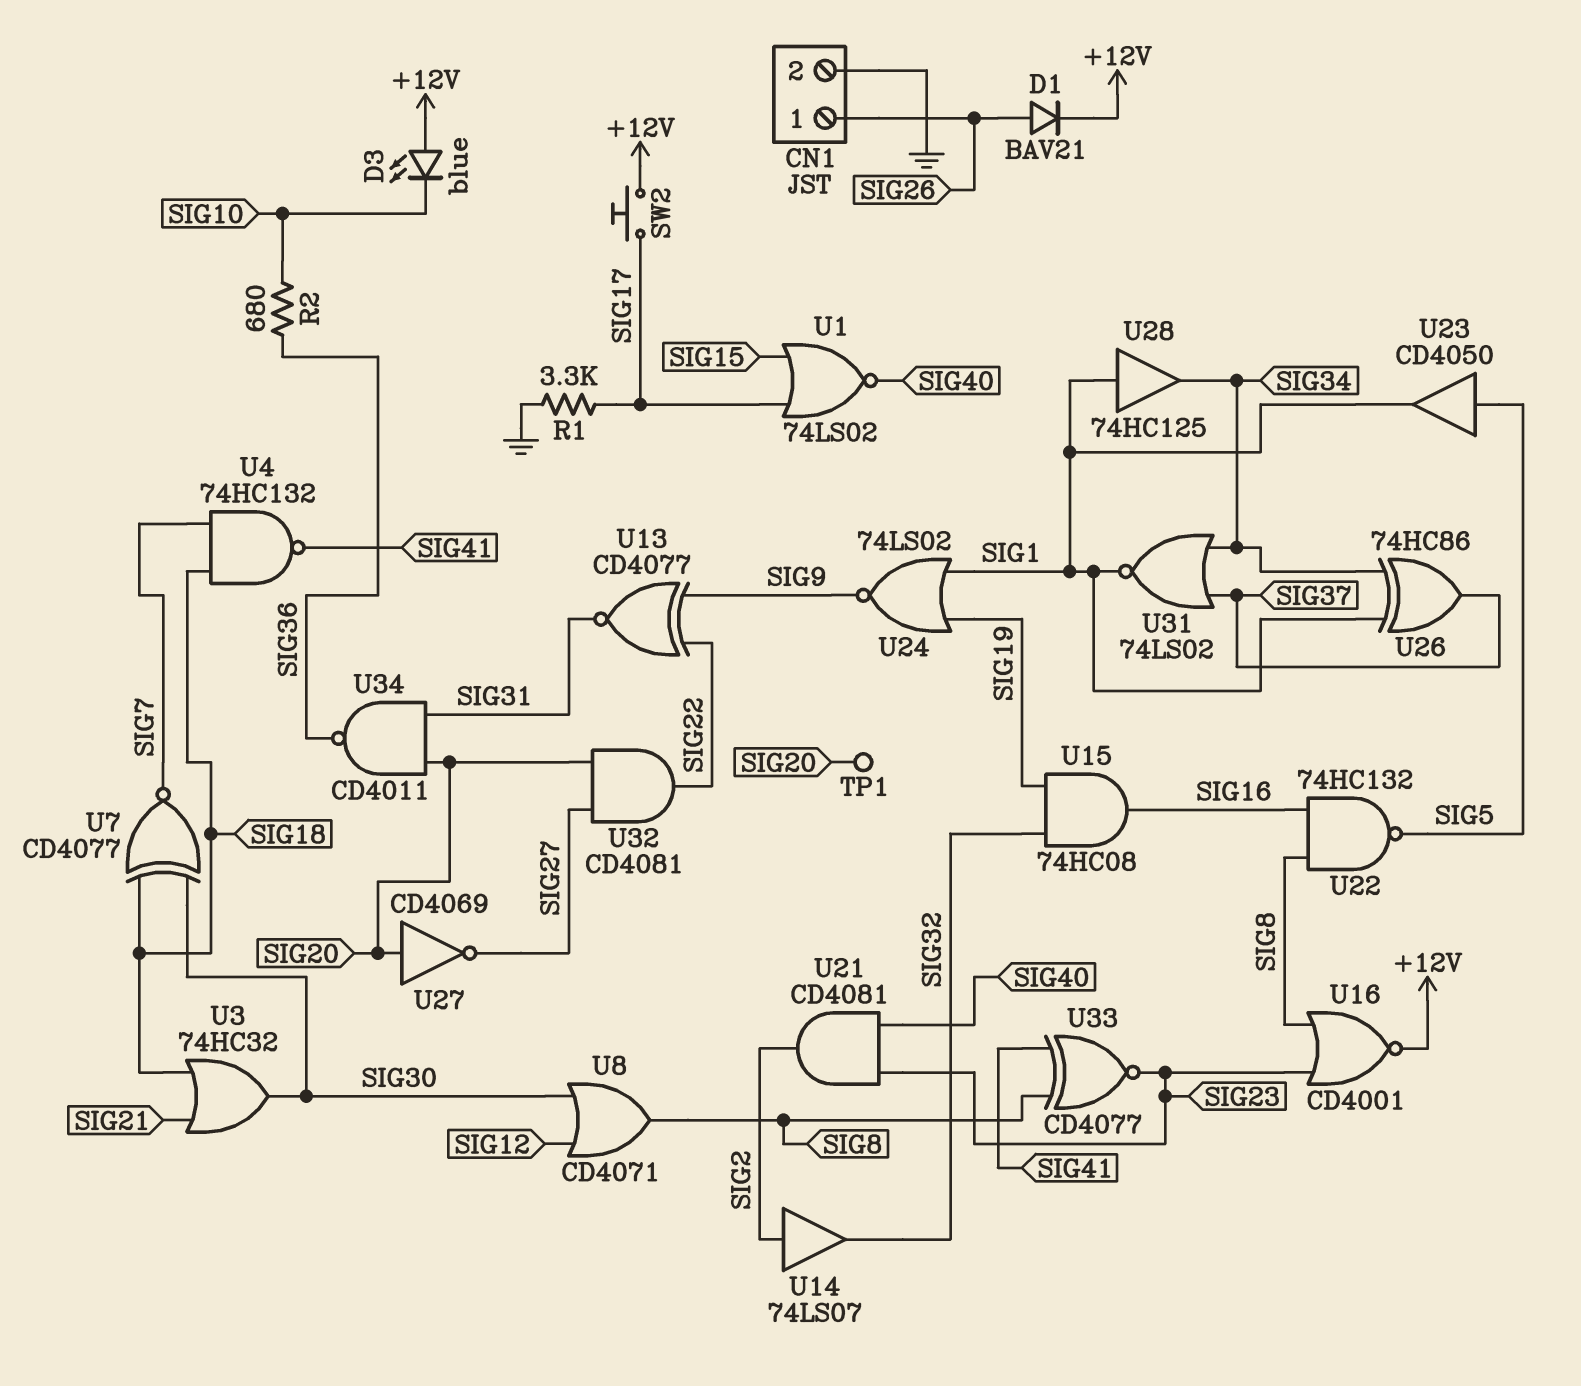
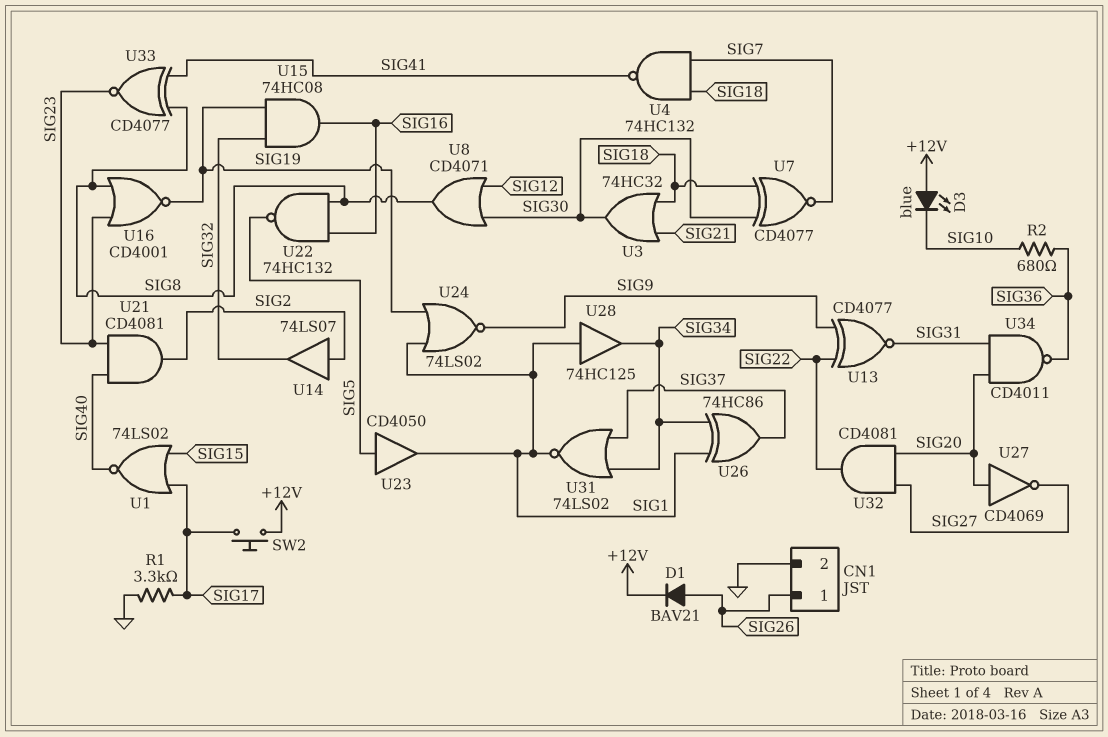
TP1: test point (SIG20) -> none
U16: NOR CD4001 (in SIG8, in SIG23, out +12V) -> NOR CD4001 (in SIG8, in SIG23, out SIG19)

